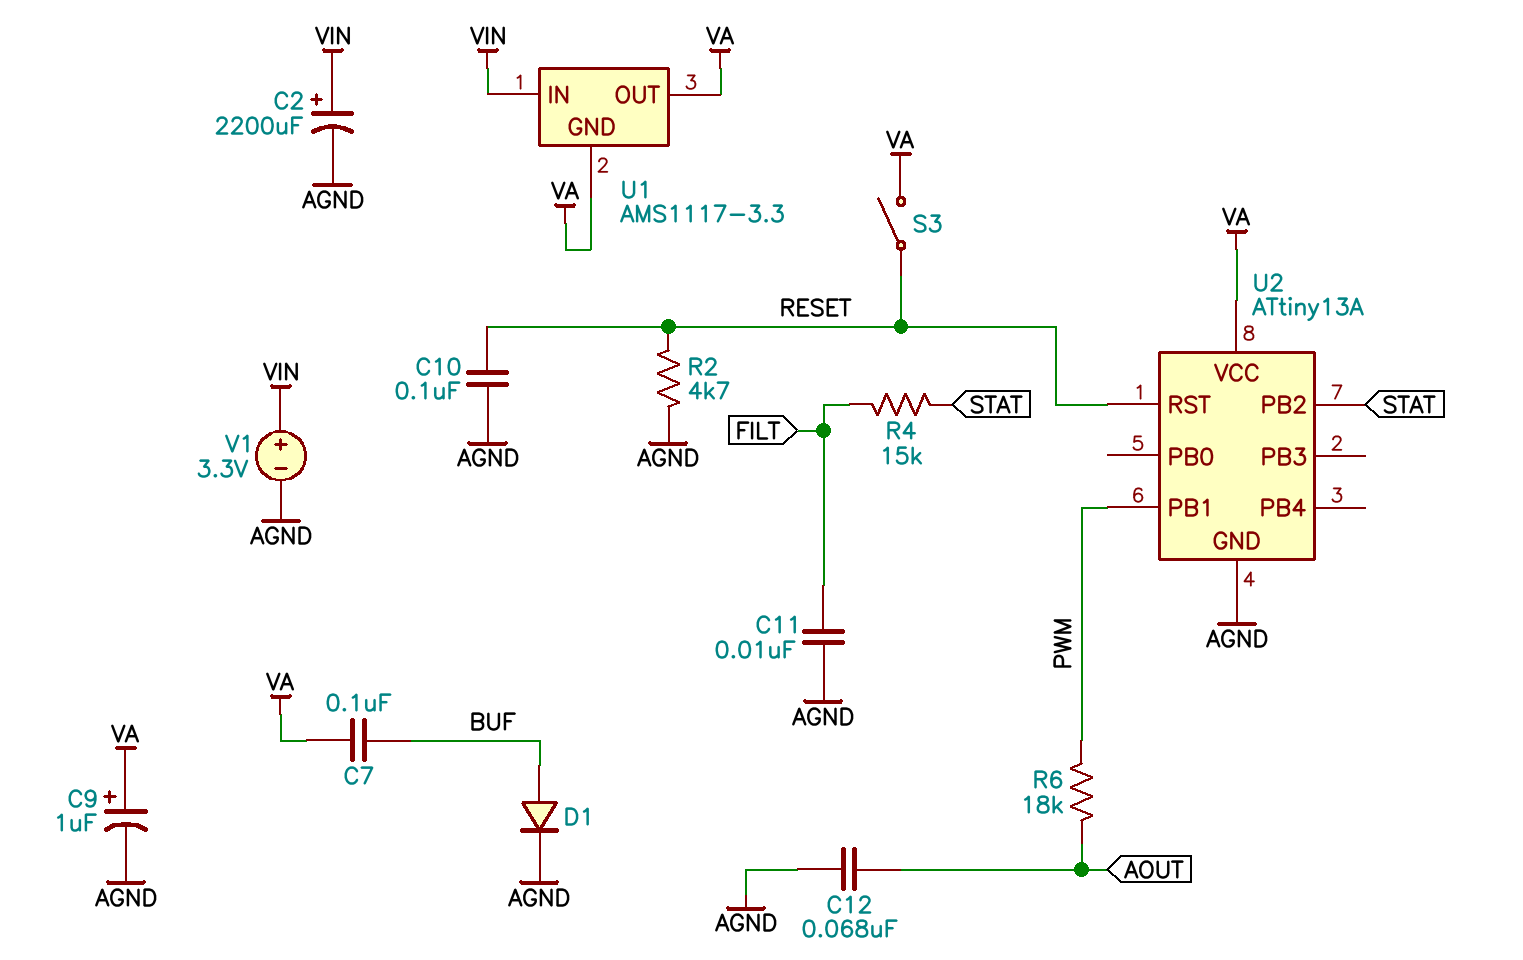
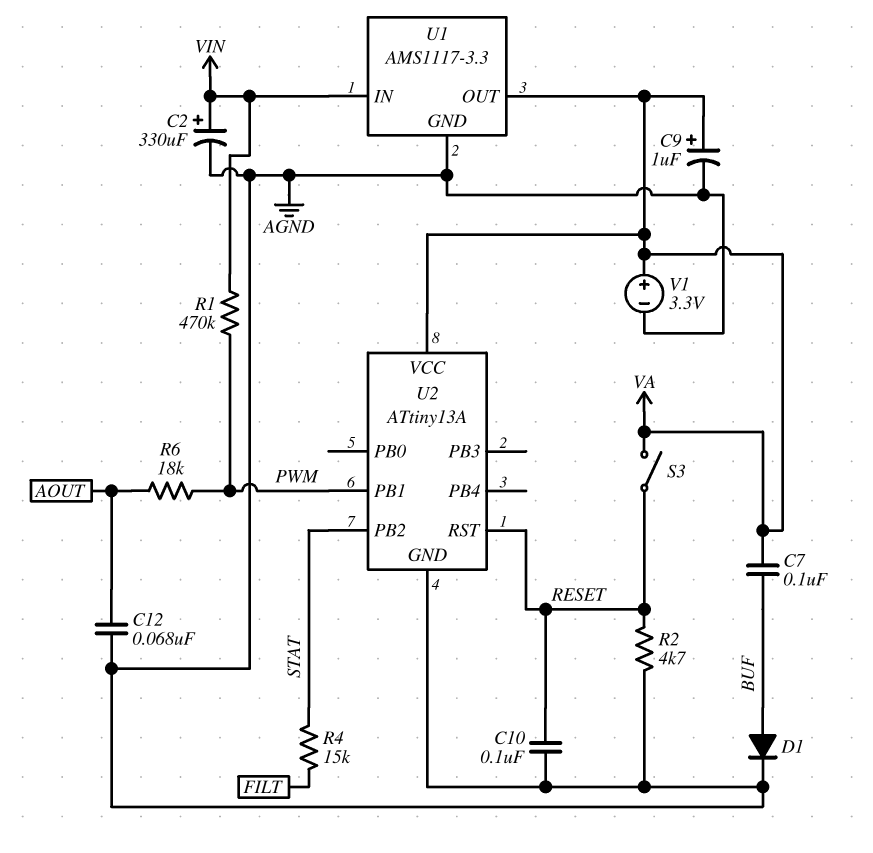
C2: 2200uF (plus VIN, minus AGND) -> 330uF (plus VIN, minus AGND)
C11: 10nF (AGND, FILT) -> none
R1: none -> 470k (PWM, VIN)
U1 pin GND: VA -> AGND
V1: 3.3V (plus VIN, minus AGND) -> 3.3V (plus VA, minus AGND)

